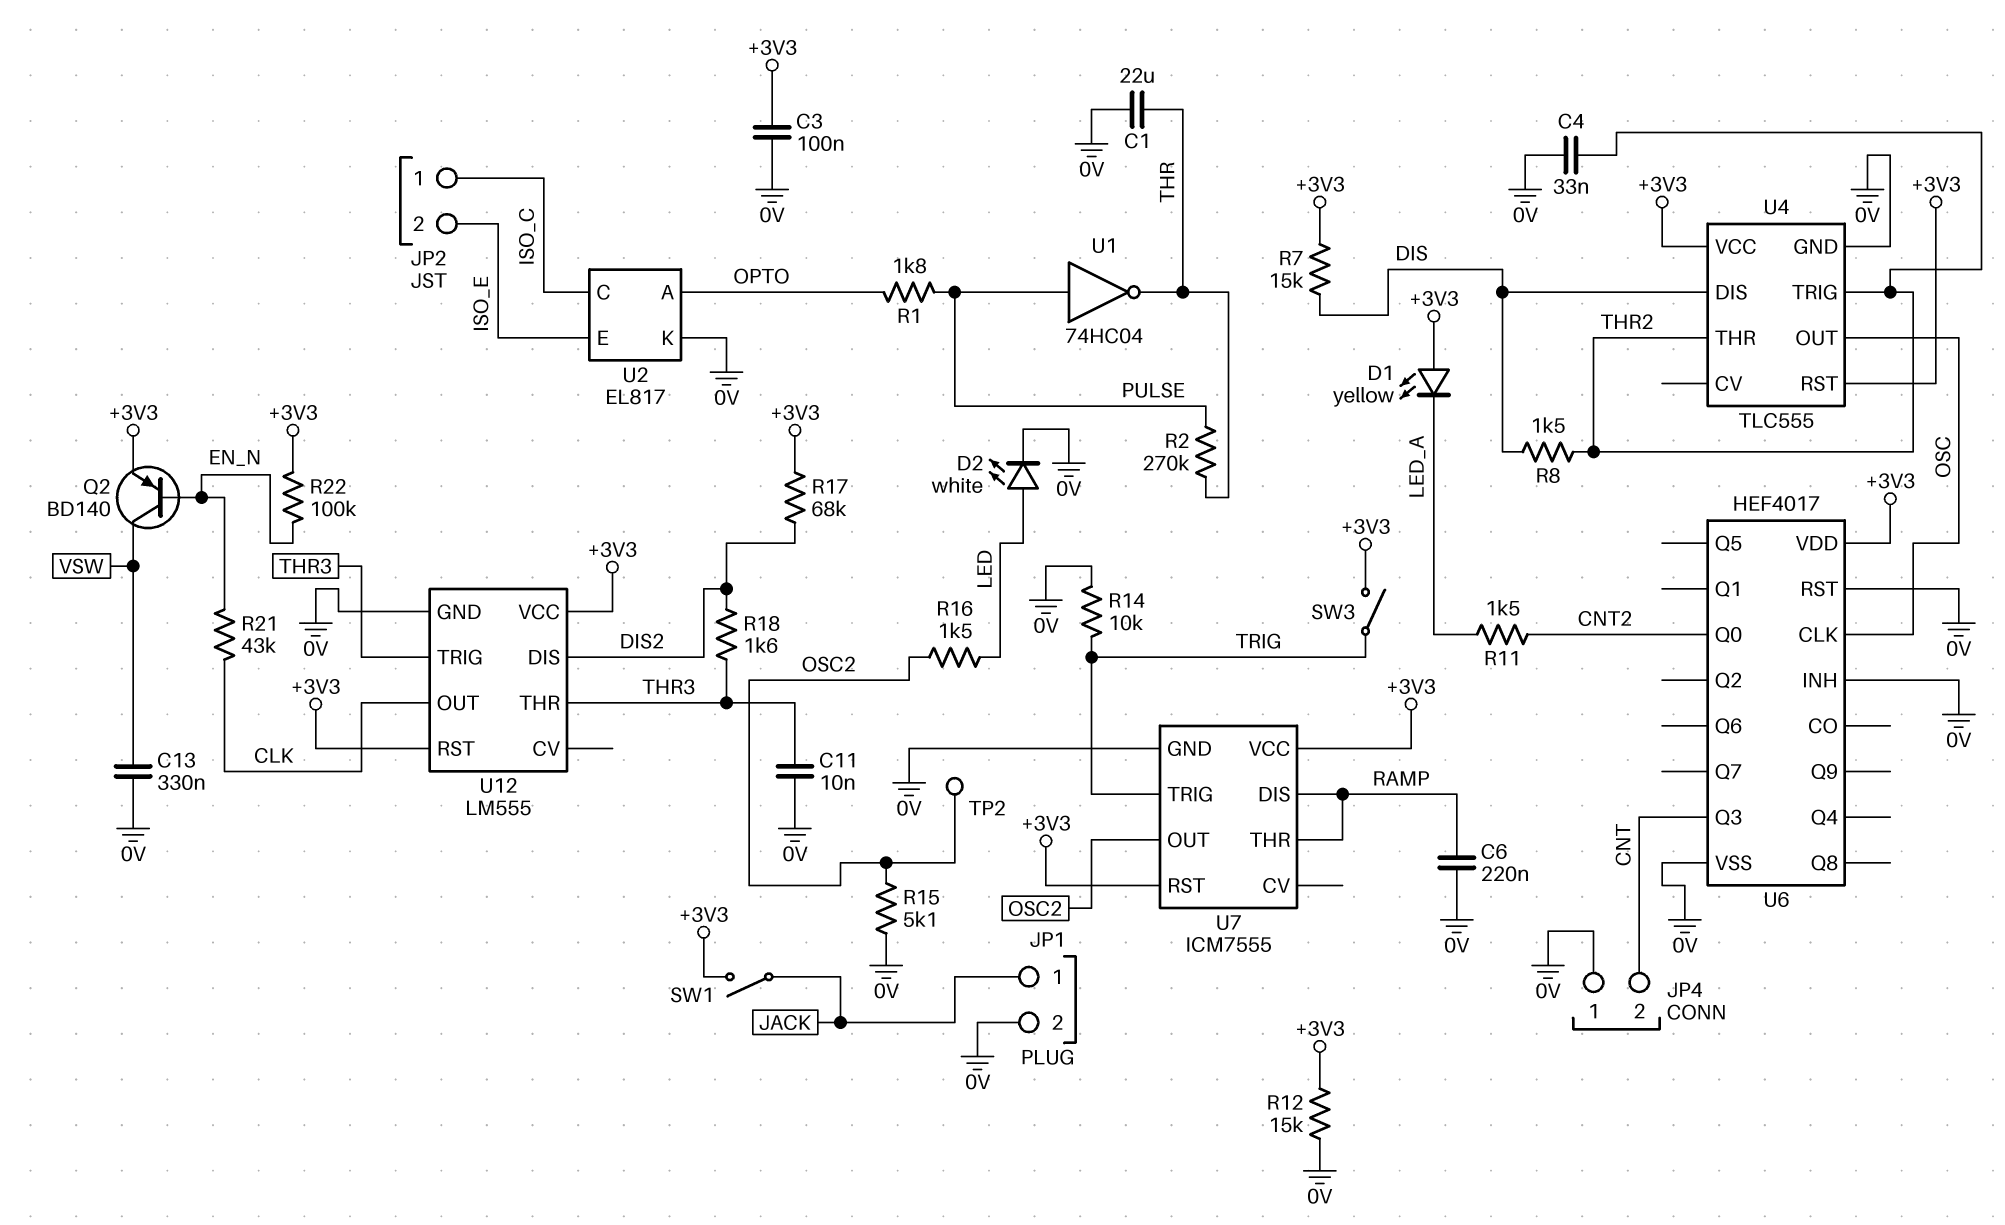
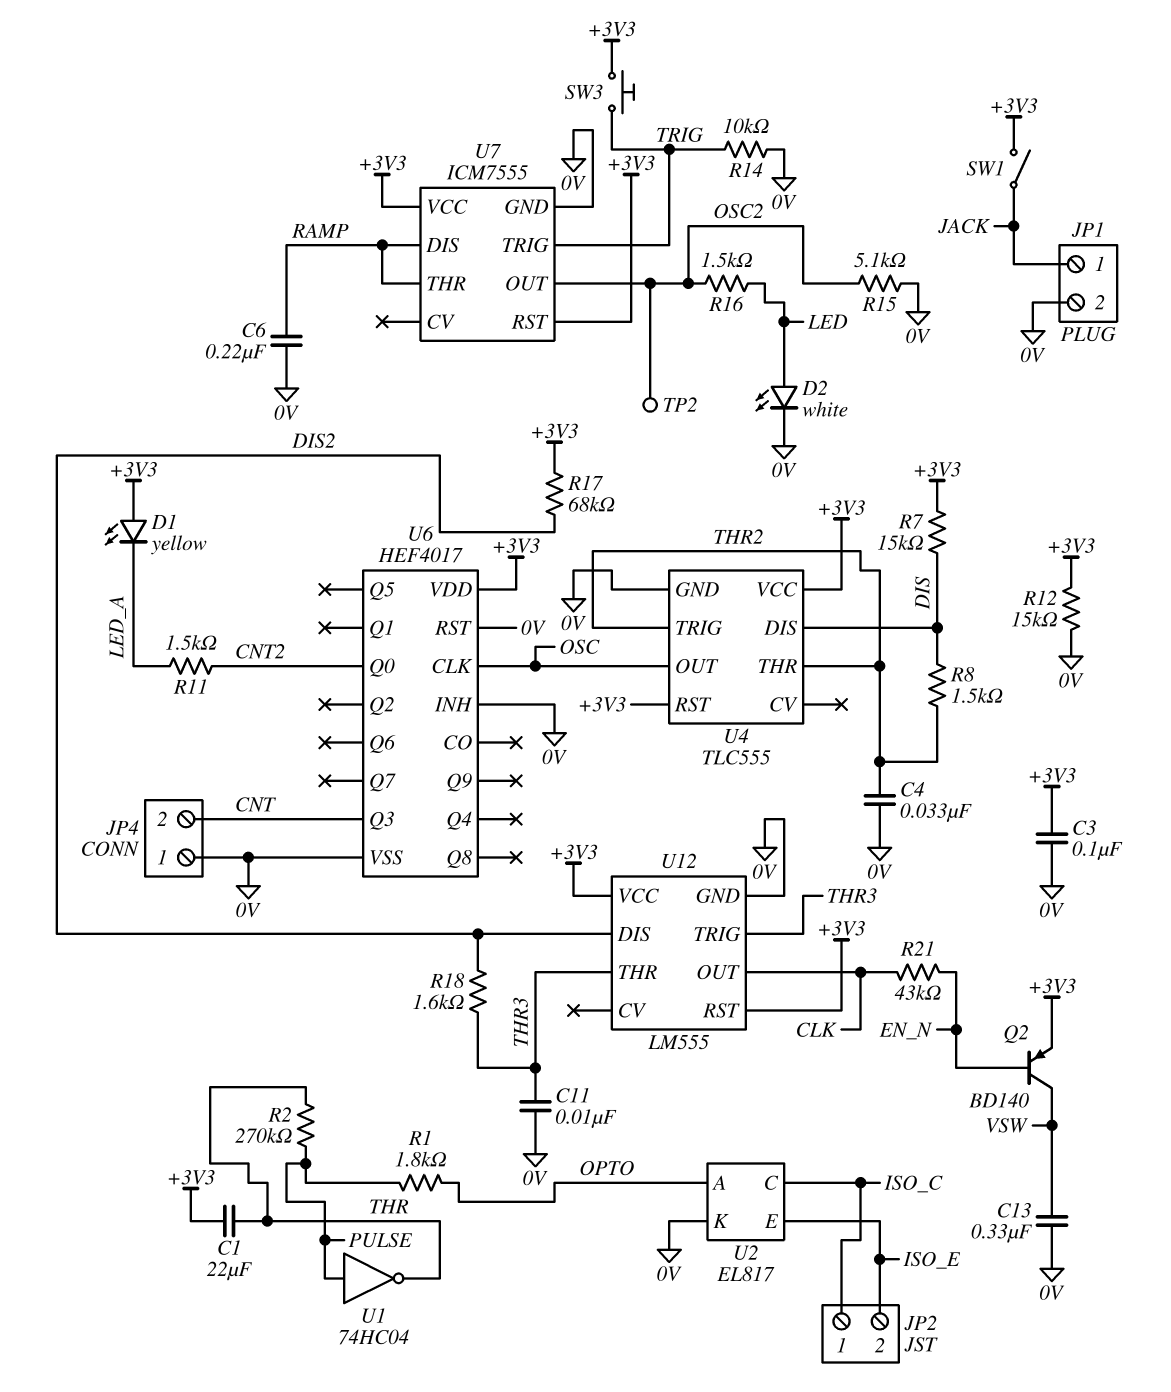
C1: 22uF (0V, THR) -> 22uF (+3V3, THR)
R22: 100k (+3V3, EN_N) -> none
SW3: switch (+3V3, TRIG) -> button (+3V3, TRIG)

